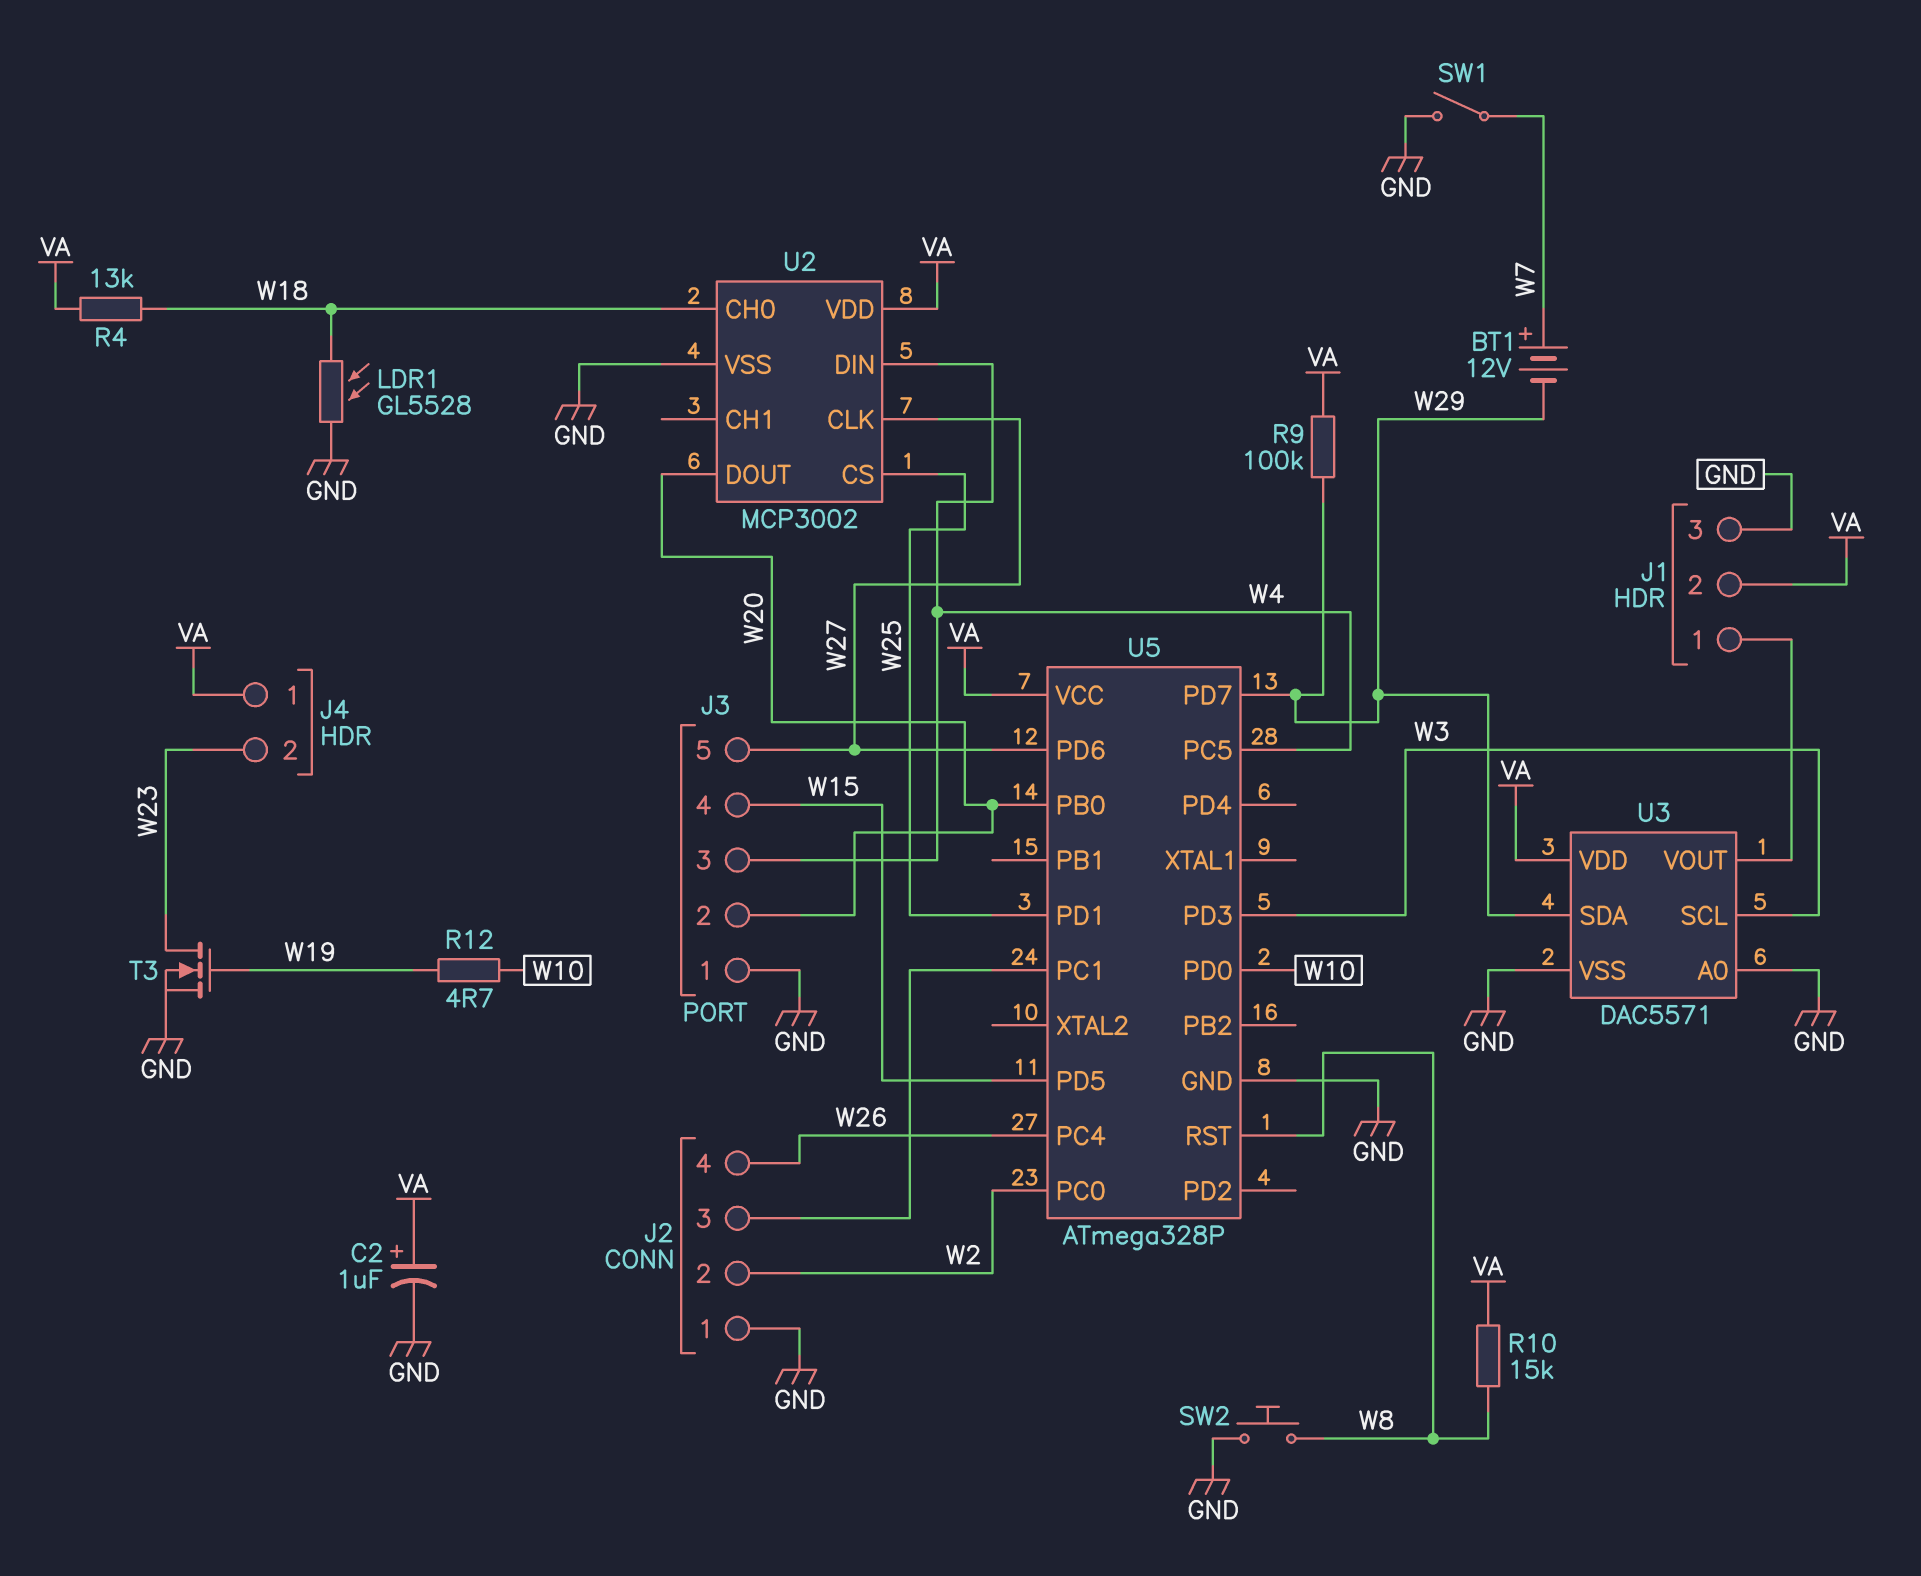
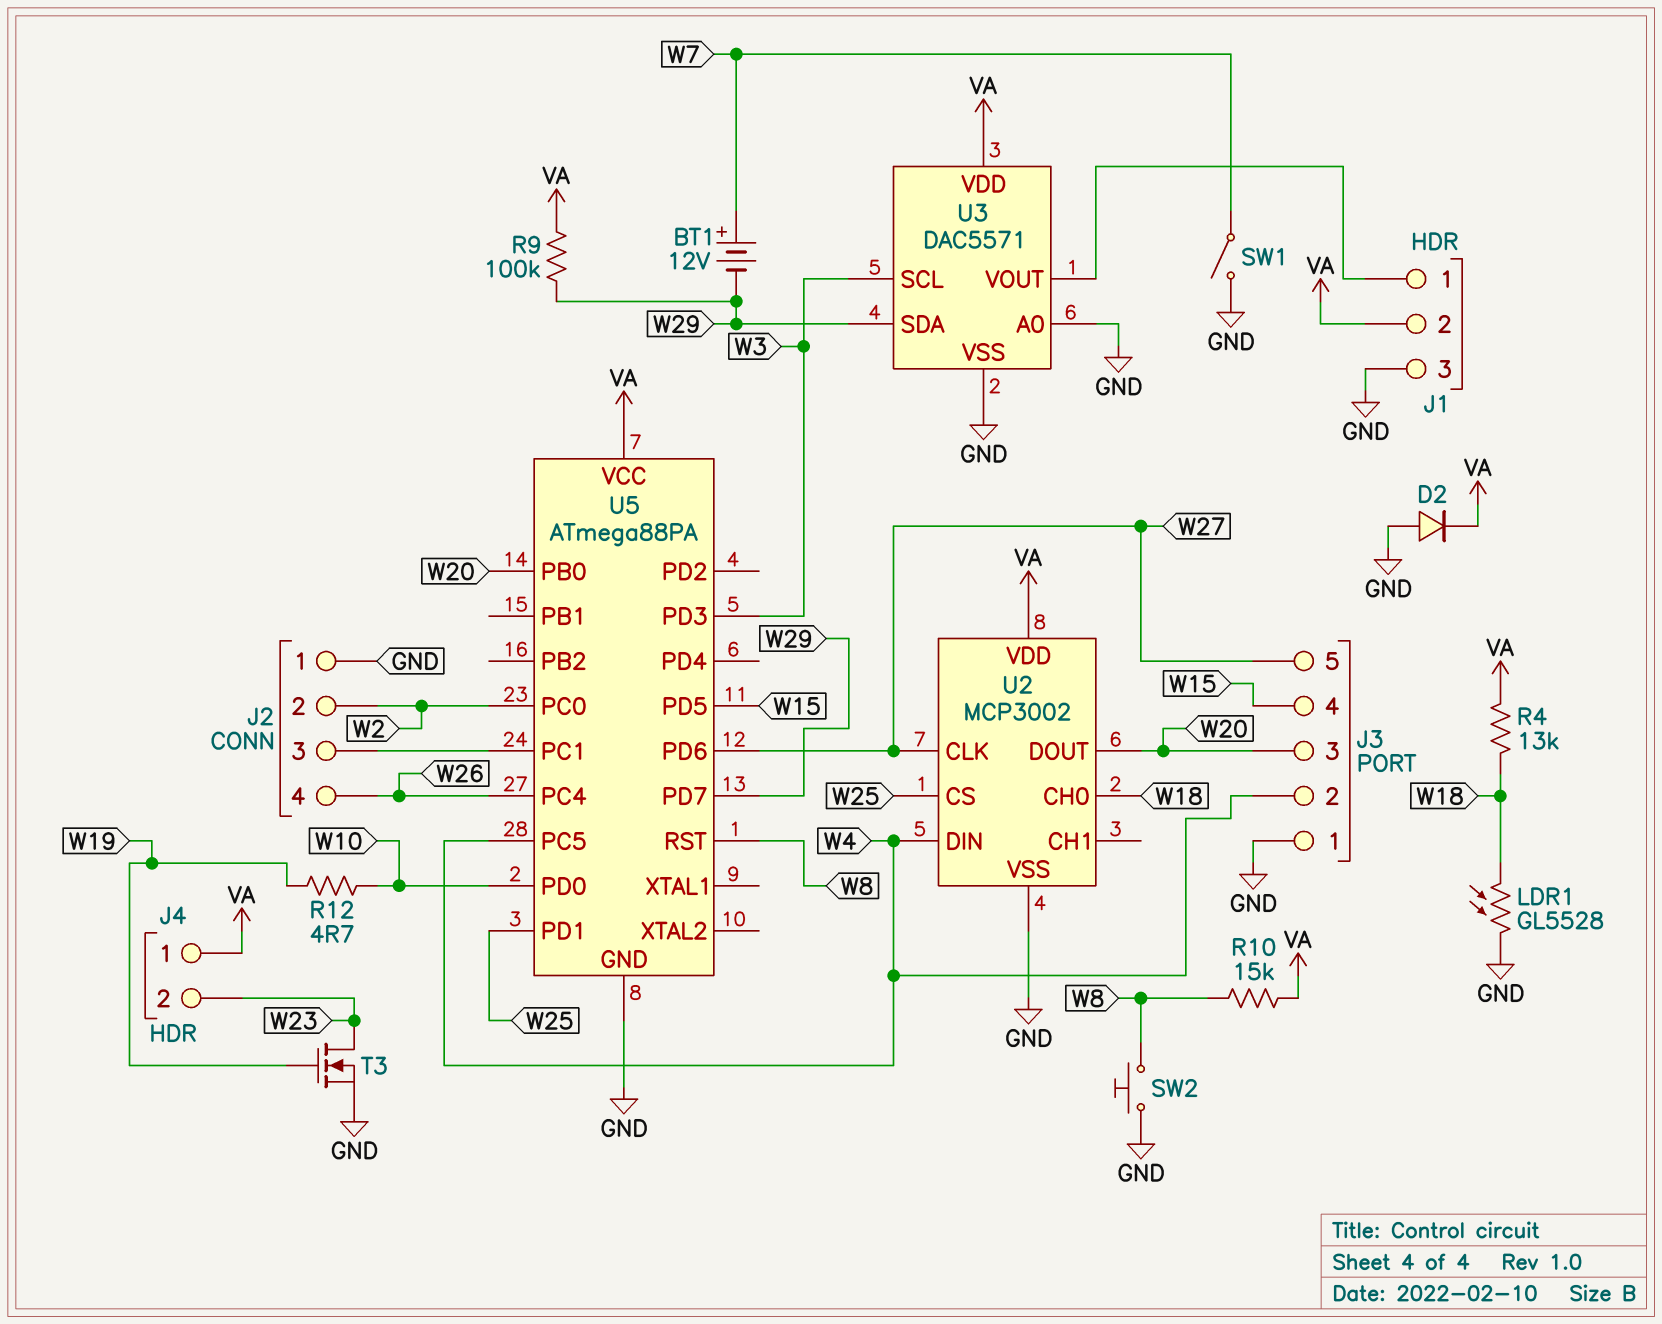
C2: 1uF (plus VA, minus GND) -> none
D2: none -> diode (A GND, K VA)
J3 pin 2: W20 -> W4
J3 pin 3: W4 -> W20
U5: ATmega328P -> ATmega88PA

